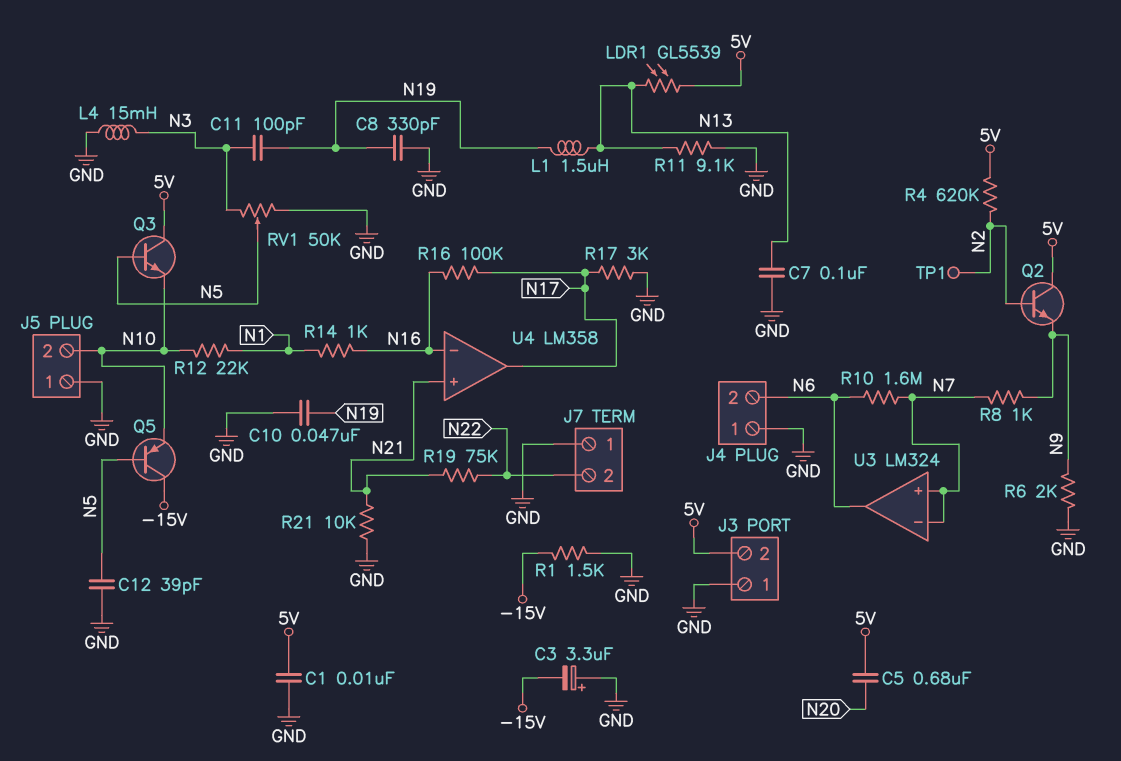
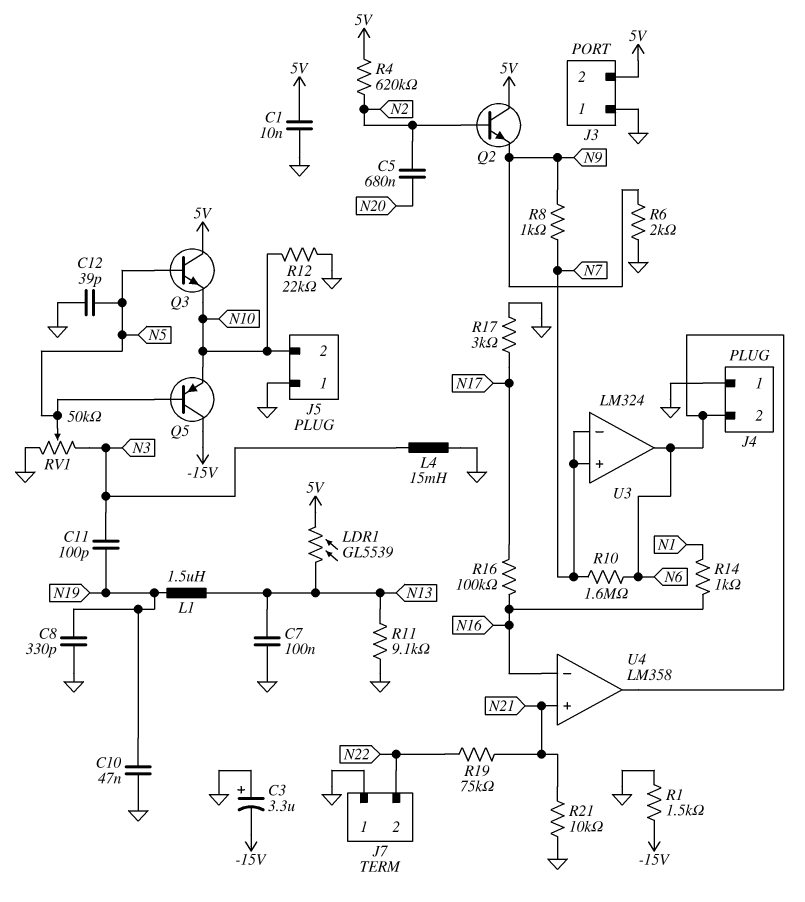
C5: 680nF (5V, N20) -> 680nF (N2, N20)
R12: 22k (N1, N10) -> 22k (GND, N10)
TP1: test point (N2) -> none
U4 pin out: N17 -> N6

